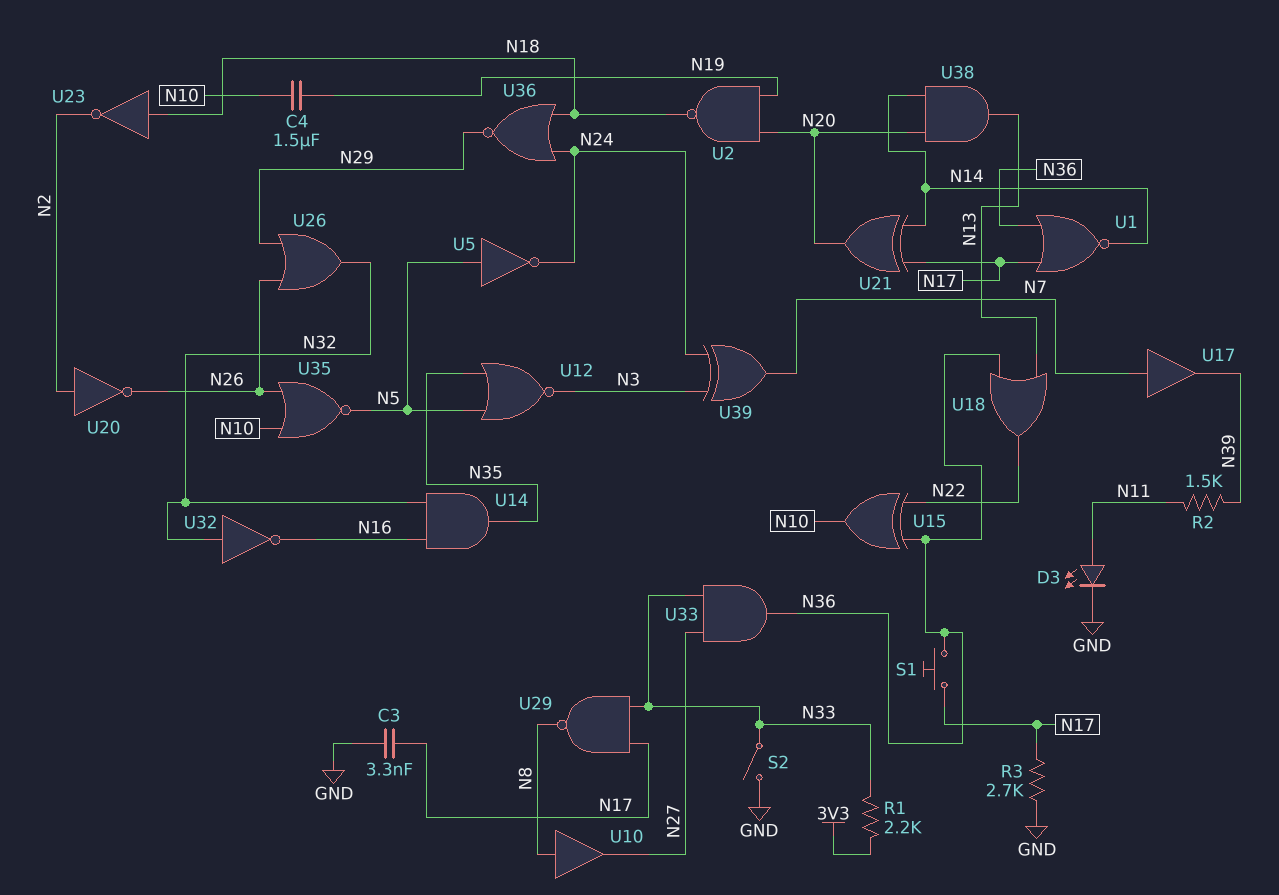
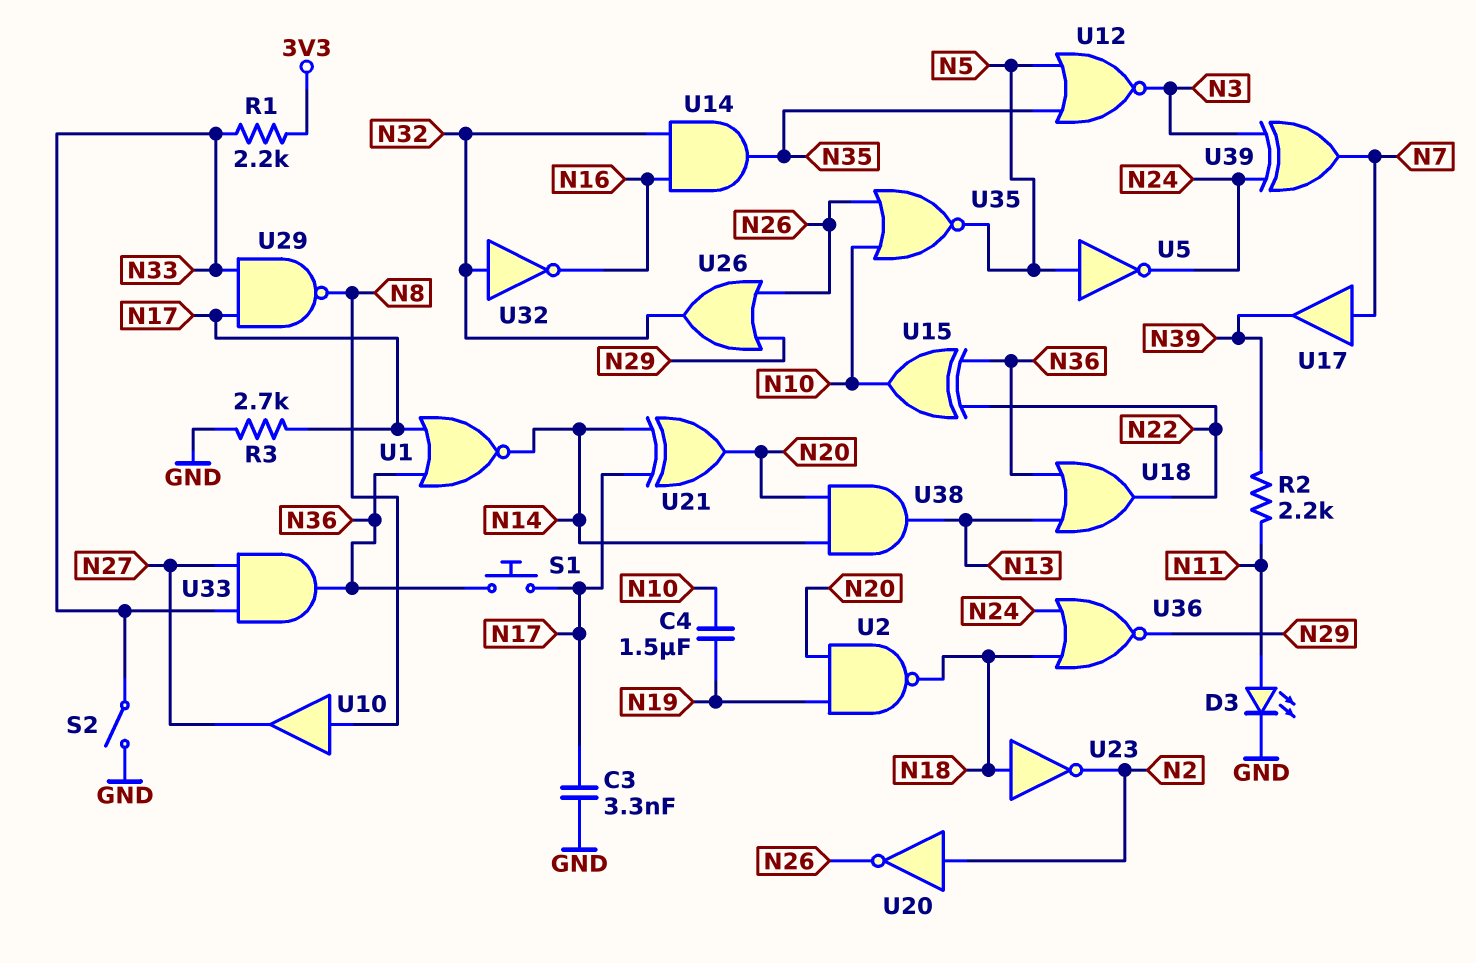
R2: 1.5k (N11, N39) -> 2.2k (N11, N39)

